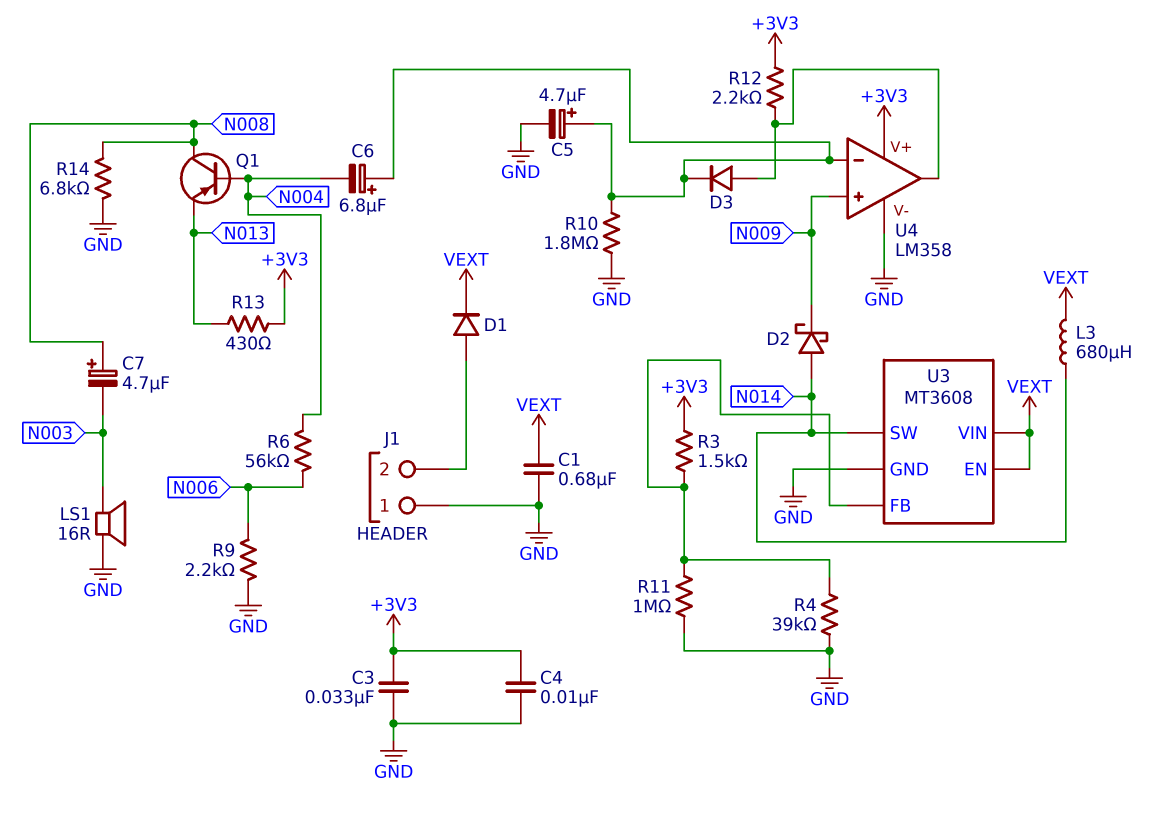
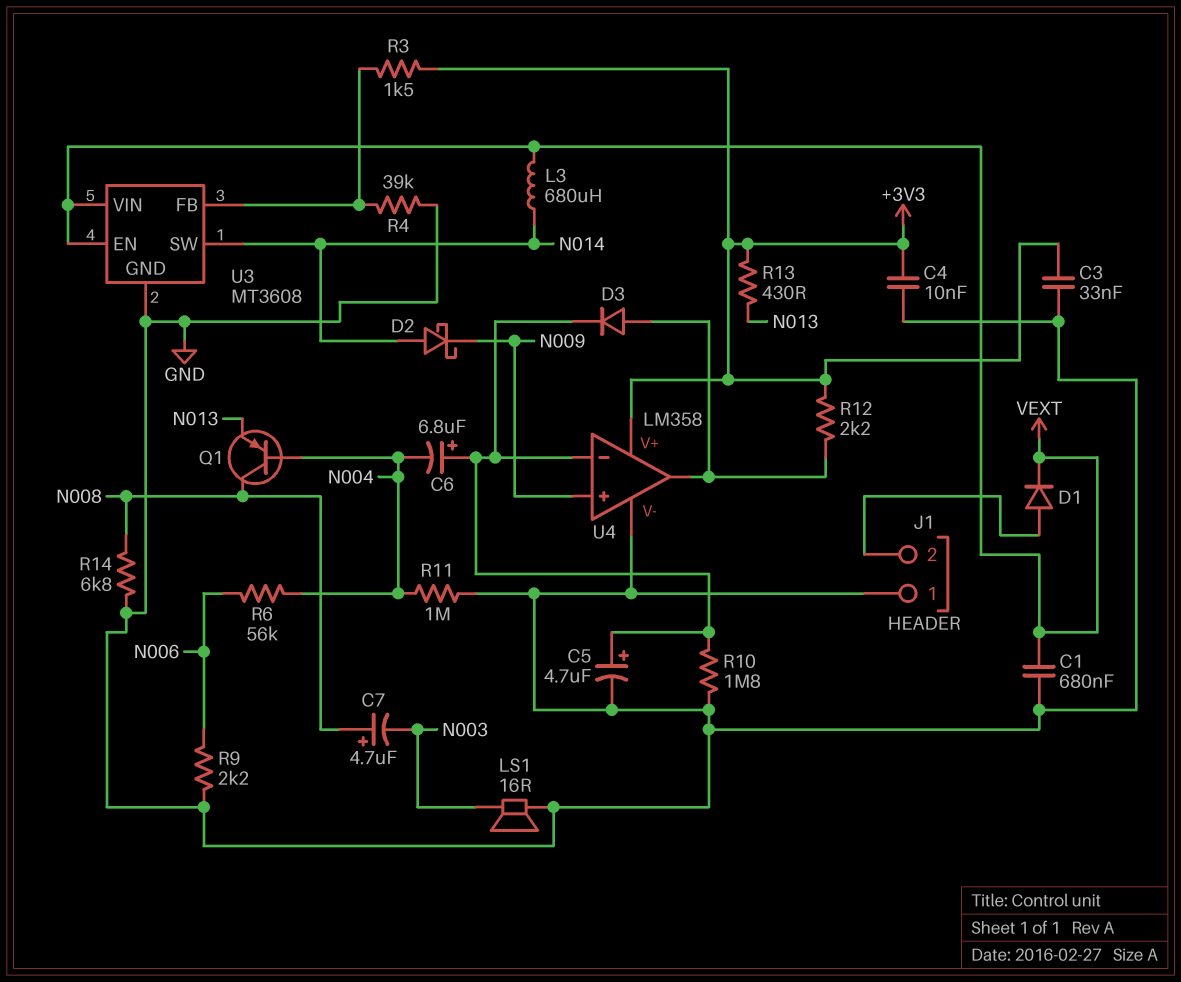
R11: 1M (GND, U3/FB) -> 1M (GND, N004)

